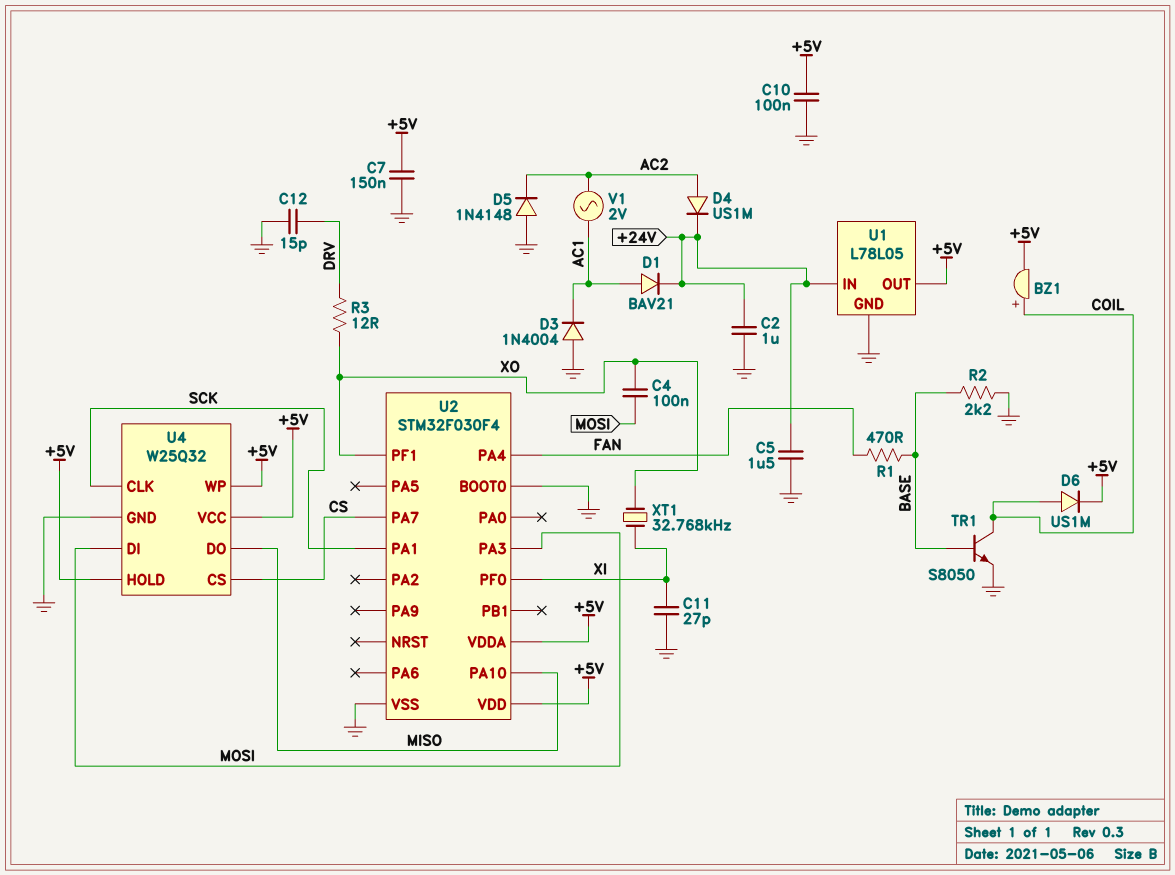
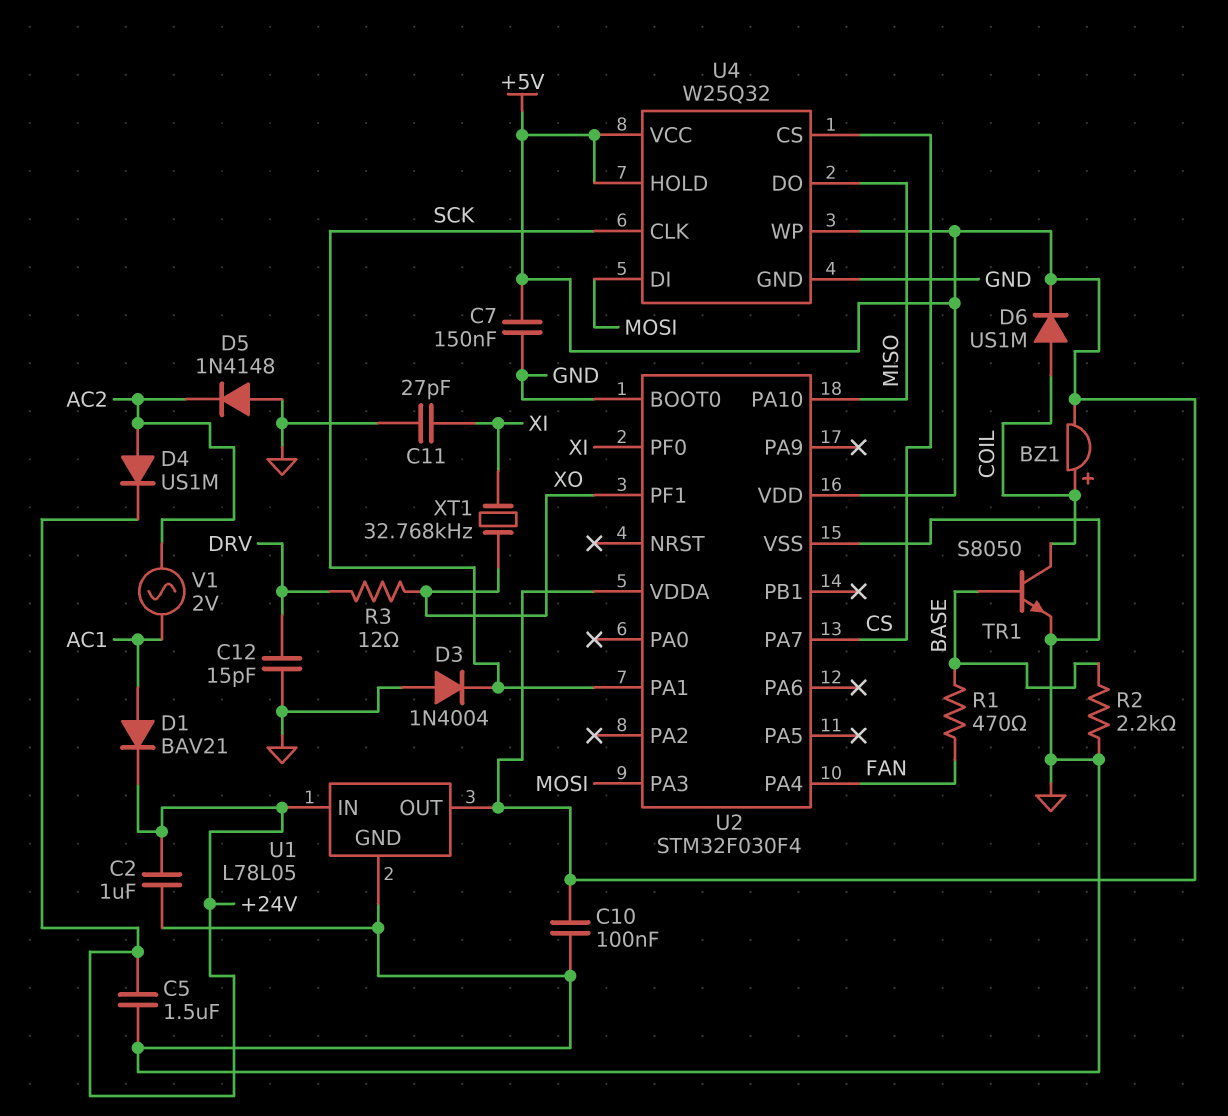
C4: 100nF (MOSI, XO) -> none
D3: diode 1N4004 (A GND, K AC1) -> diode 1N4004 (A GND, K SCK)

